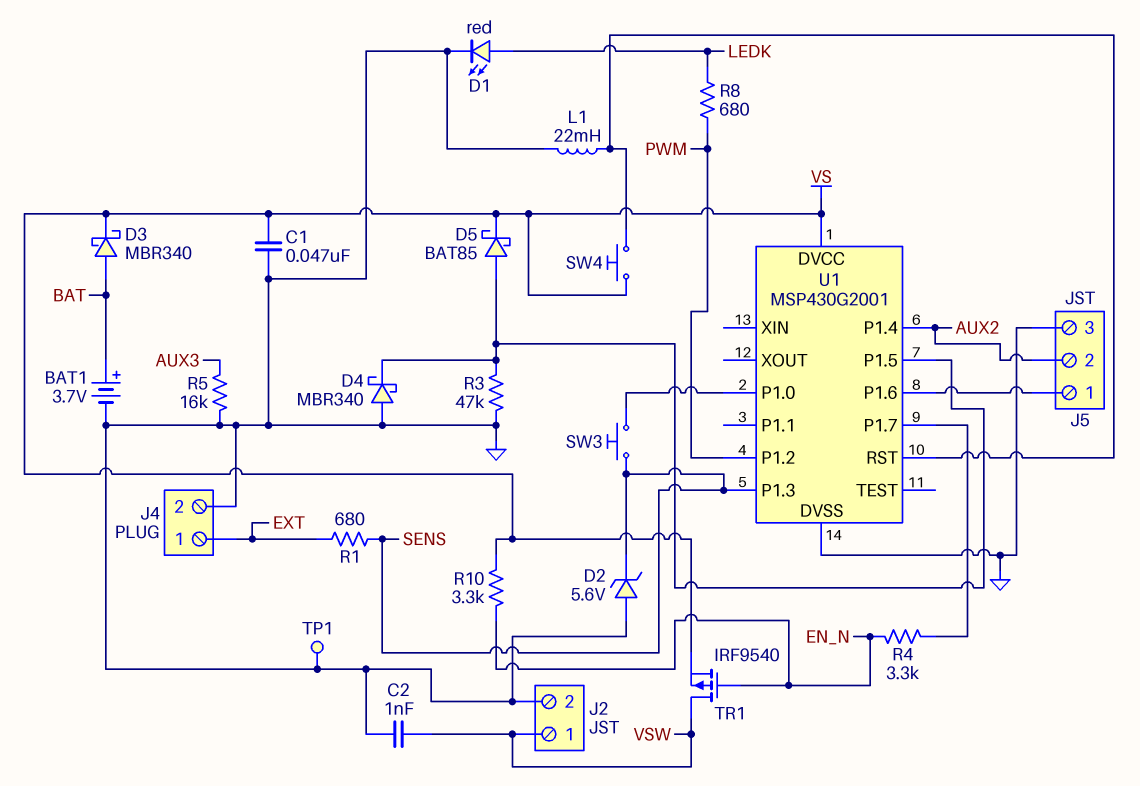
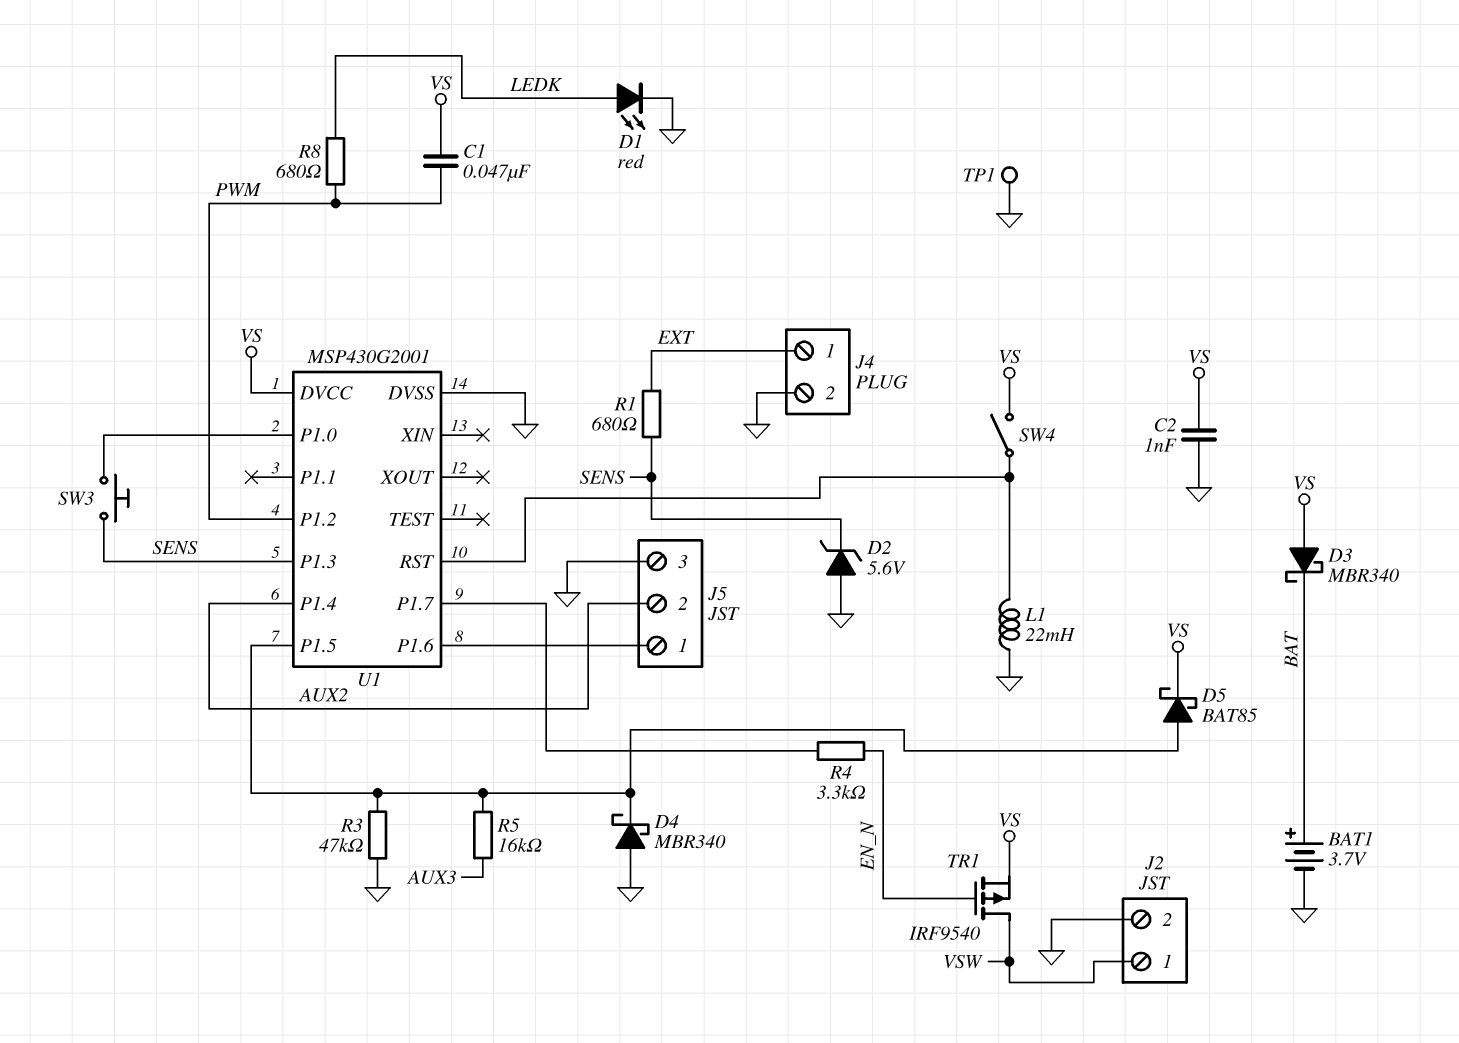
C1: 47nF (GND, VS) -> 47nF (PWM, VS)
C2: 1nF (GND, VSW) -> 1nF (GND, VS)
D3: schottky MBR340 (A BAT, K VS) -> schottky MBR340 (A VS, K BAT)
R5: 16k (AUX3, GND) -> 16k (AUX3, U1/P1.5)
R10: 3.3k (EN_N, VS) -> none
SW4: button (U1/RST, VS) -> switch (U1/RST, VS)

